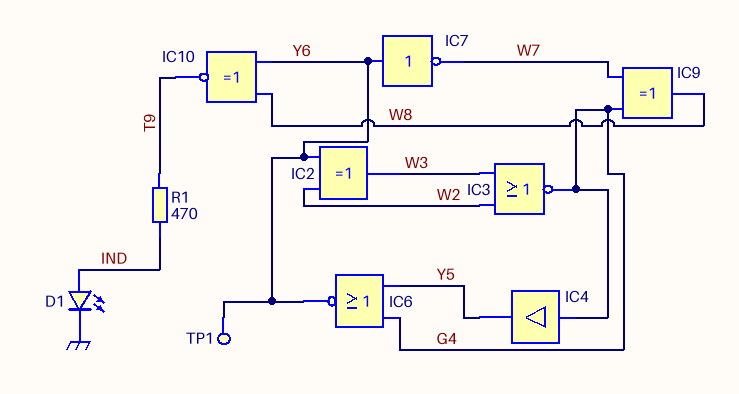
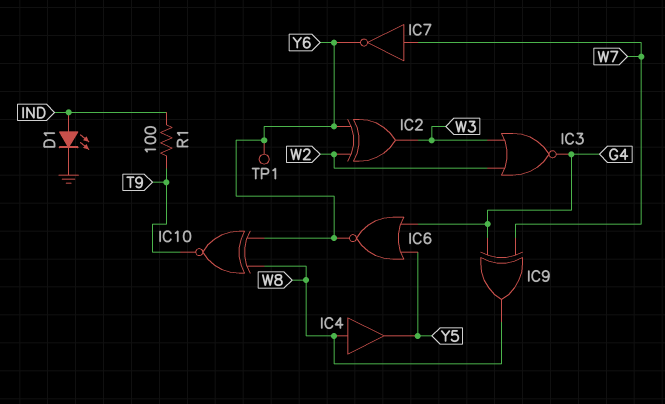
IC4: buffer (in G4, out Y5) -> buffer (in W8, out Y5)
IC7: NOT (in Y6, out W7) -> NOT (in W7, out Y6)
R1: 470 (IND, T9) -> 100 (IND, T9)

